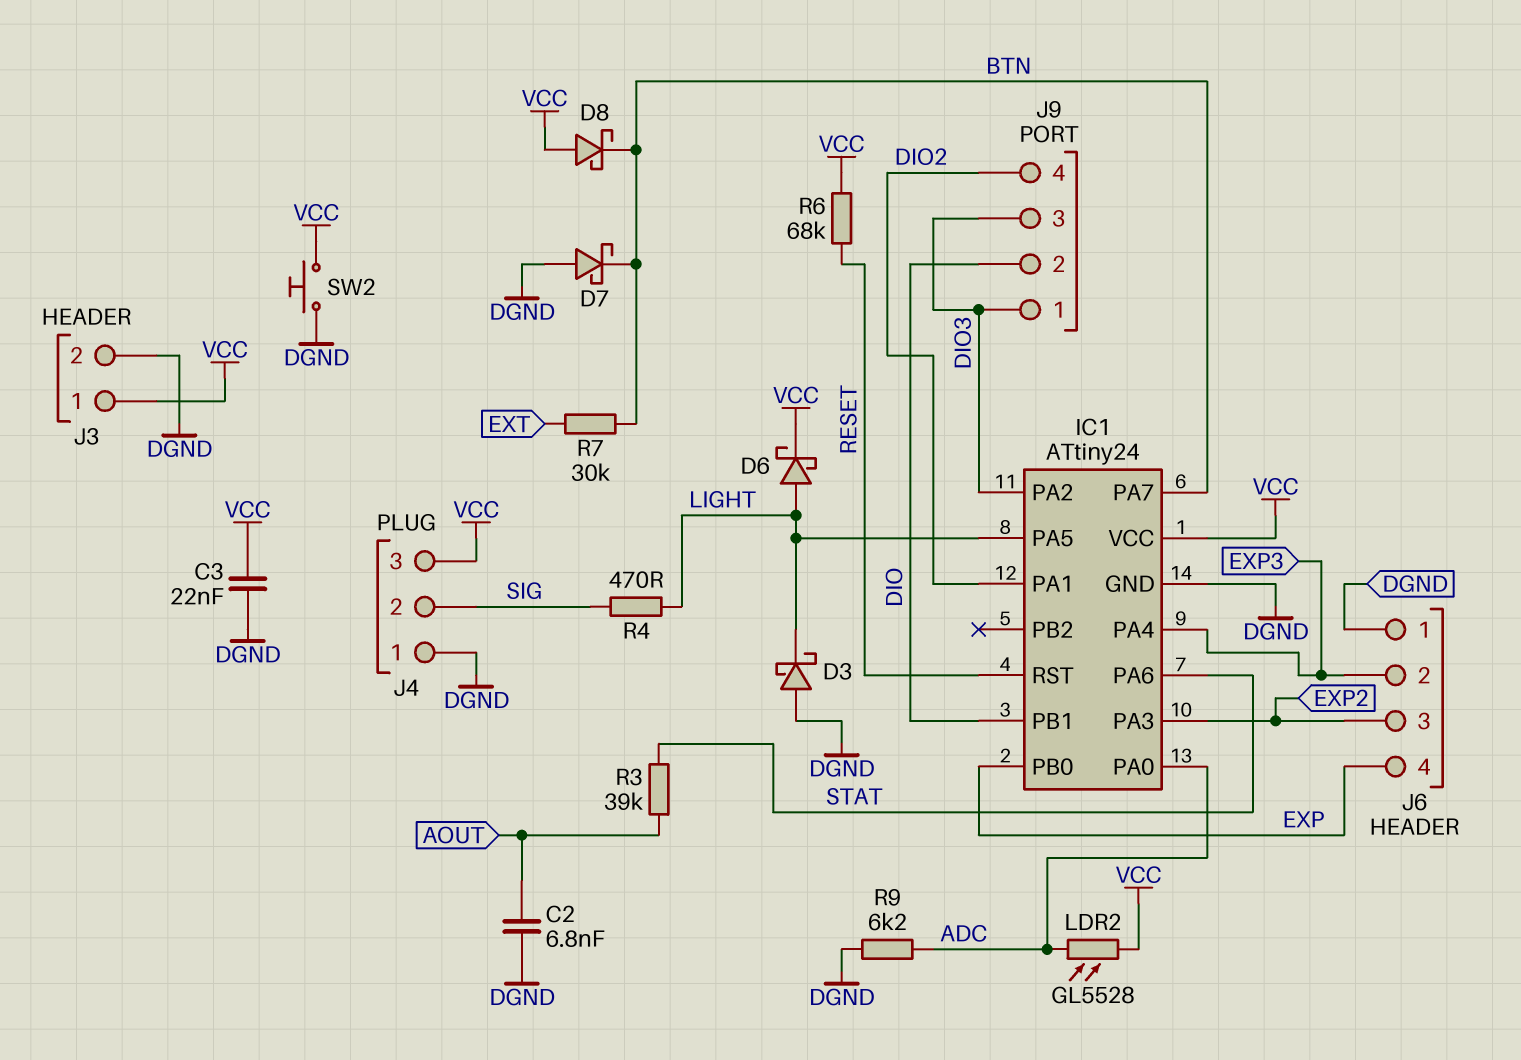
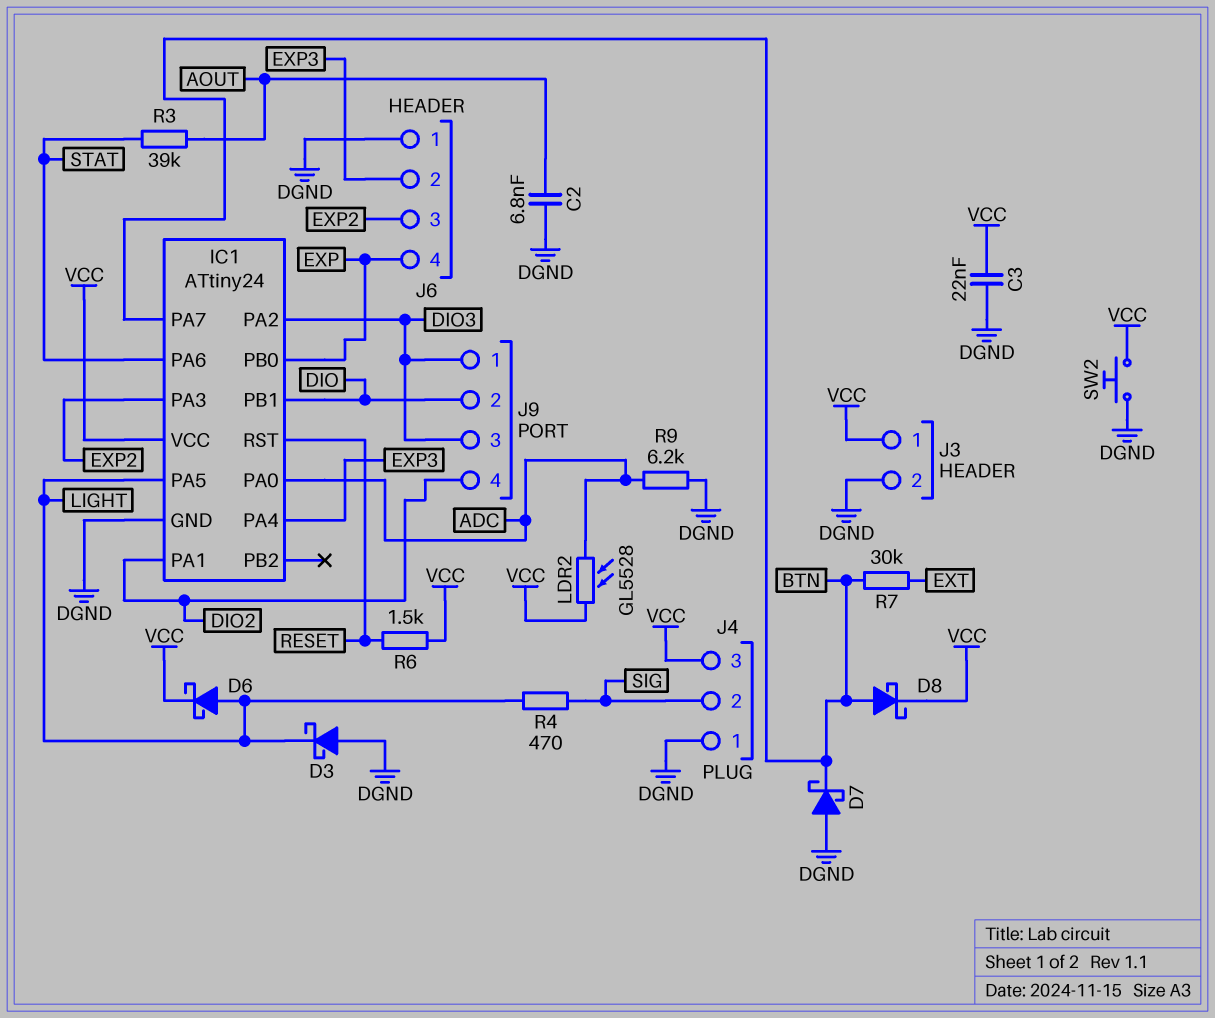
D8: schottky (A VCC, K BTN) -> schottky (A BTN, K VCC)
R6: 68k (RESET, VCC) -> 1.5k (RESET, VCC)

